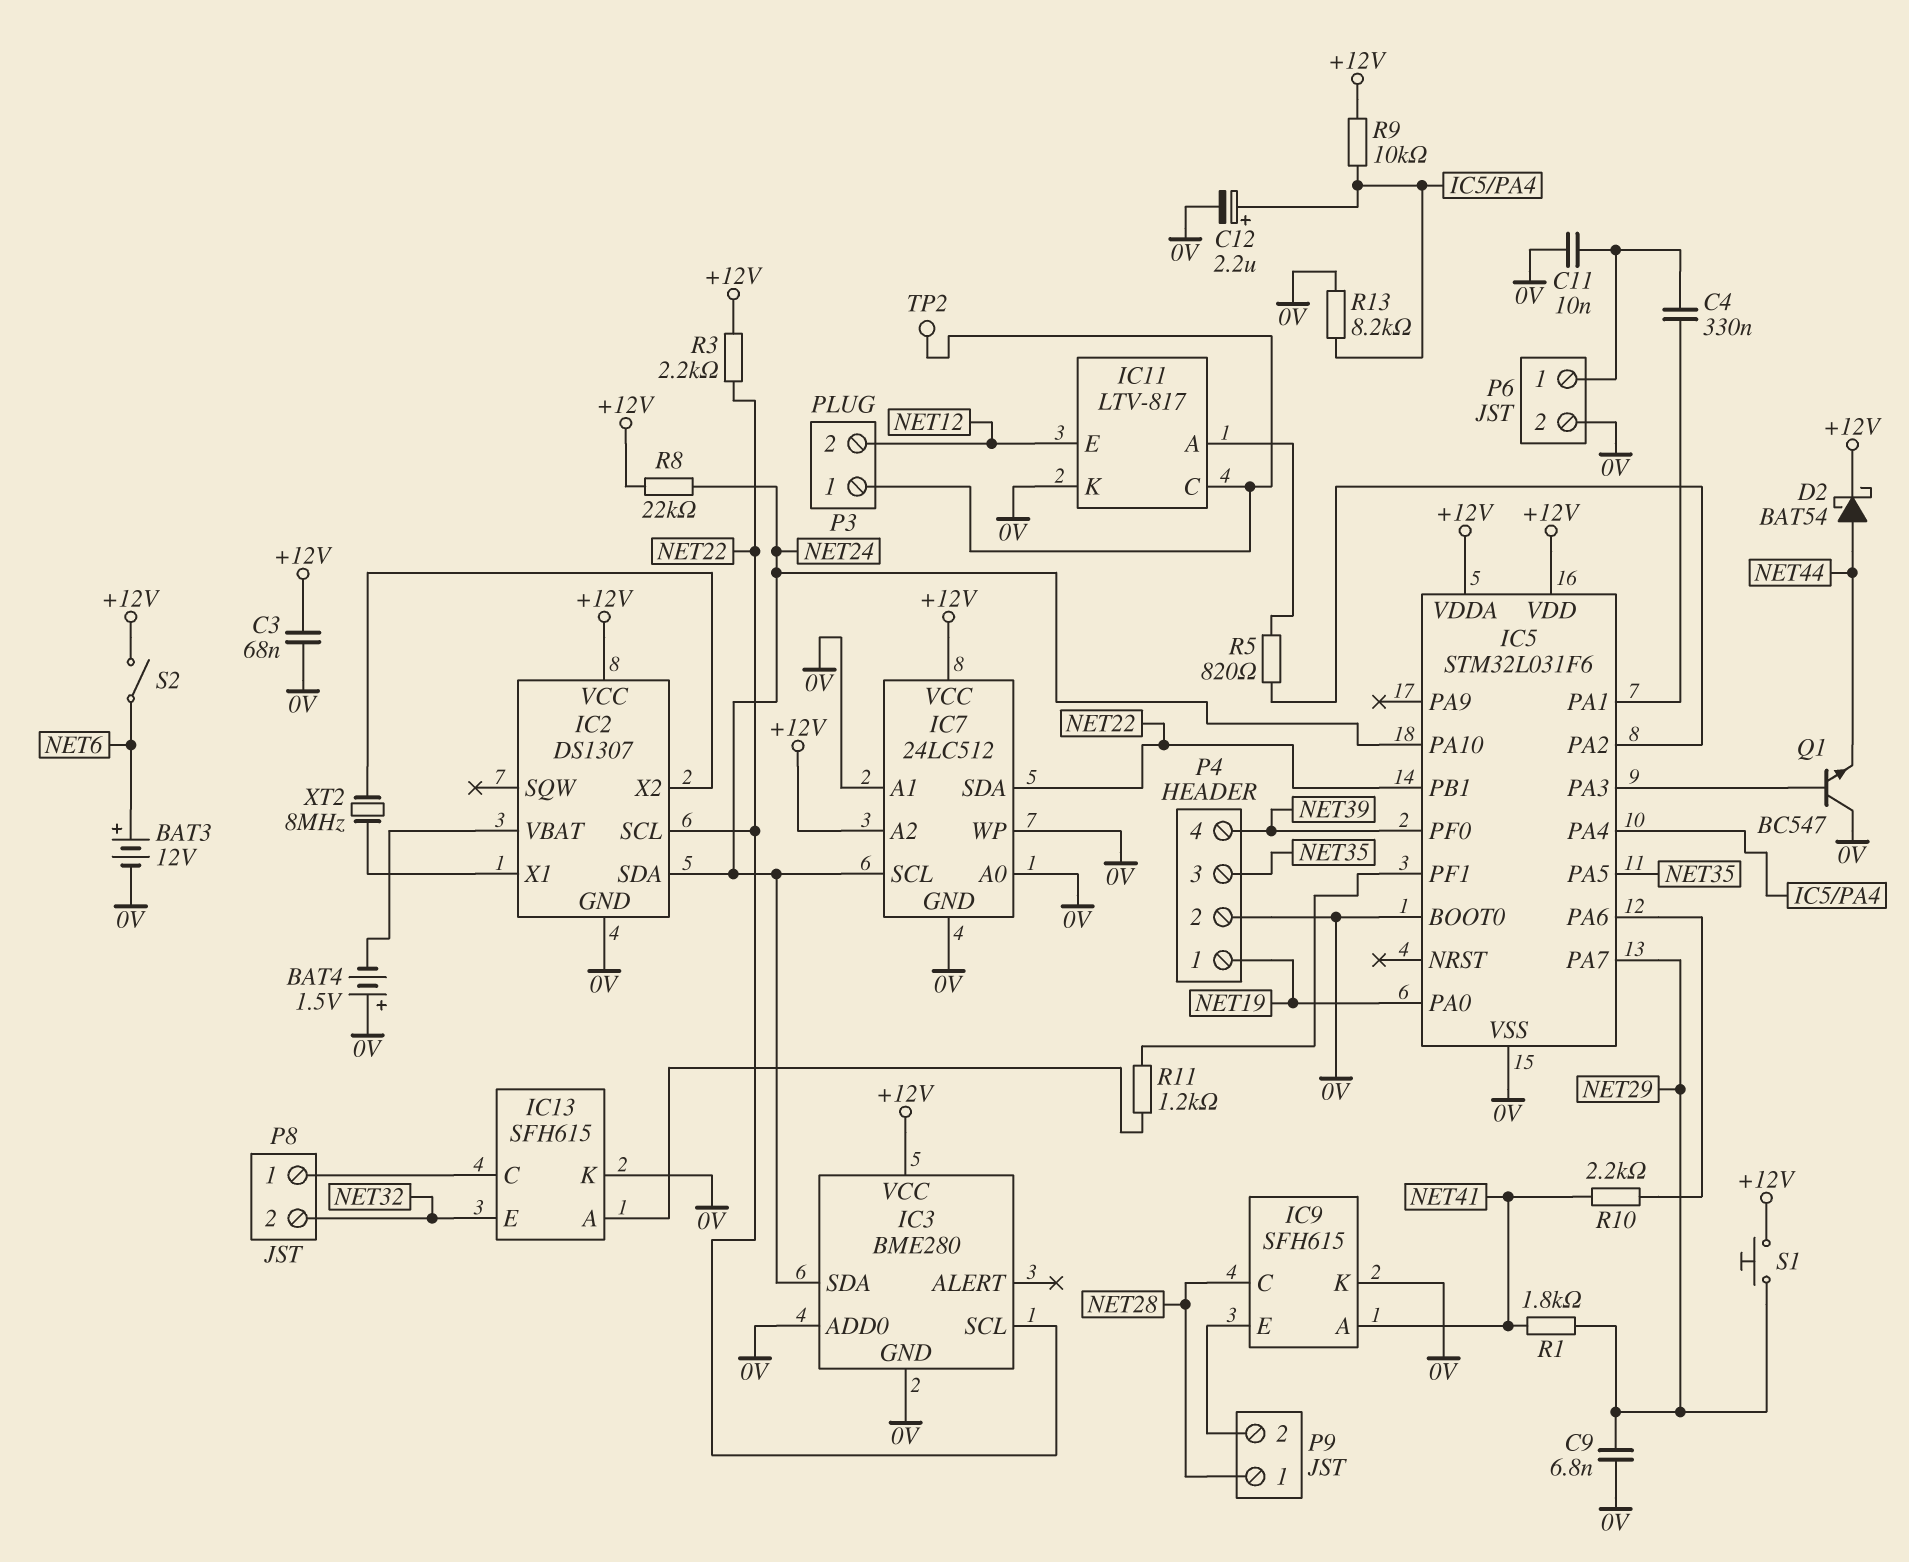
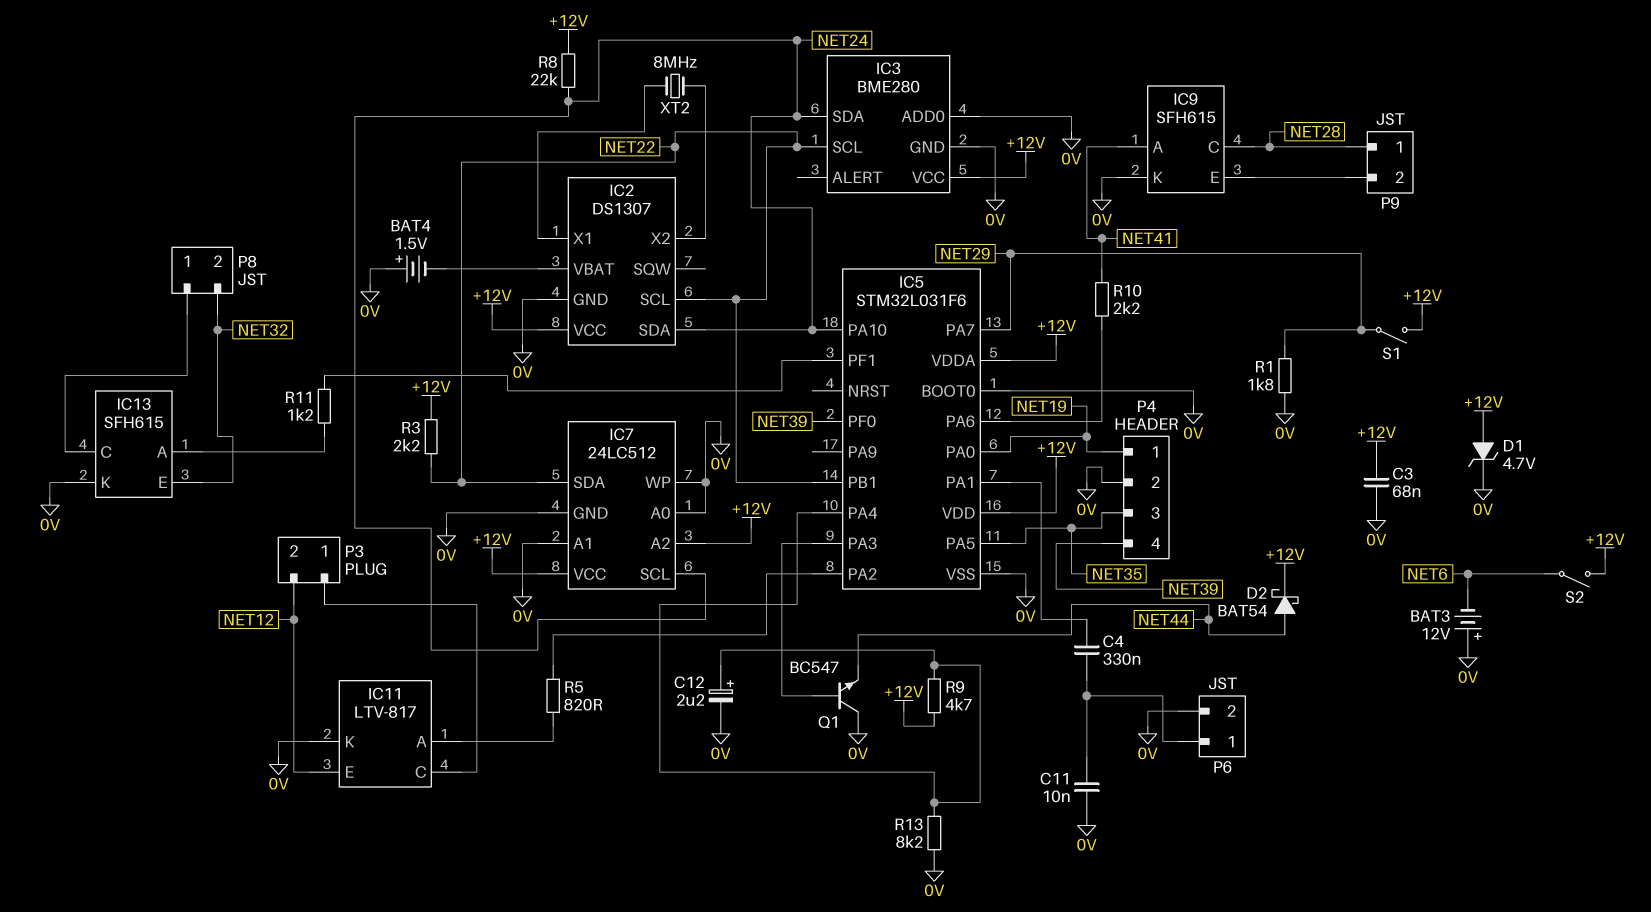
BAT3: 12V (plus NET6, minus 0V) -> 12V (plus 0V, minus NET6)
C9: 6.8nF (0V, NET29) -> none
D1: none -> zener 4.7V (A +12V, K 0V)
R1: 1.8k (NET29, NET41) -> 1.8k (0V, NET29)
R9: 10k (+12V, IC5/PA4) -> 4.7k (+12V, IC5/PA4)
S1: button (+12V, NET29) -> switch (+12V, NET29)
TP2: test point (IC11/C) -> none

